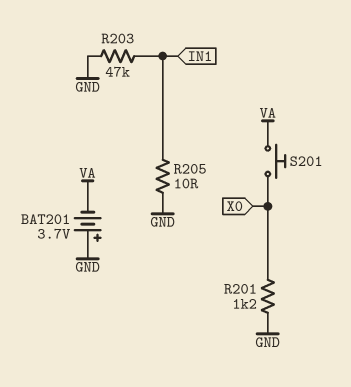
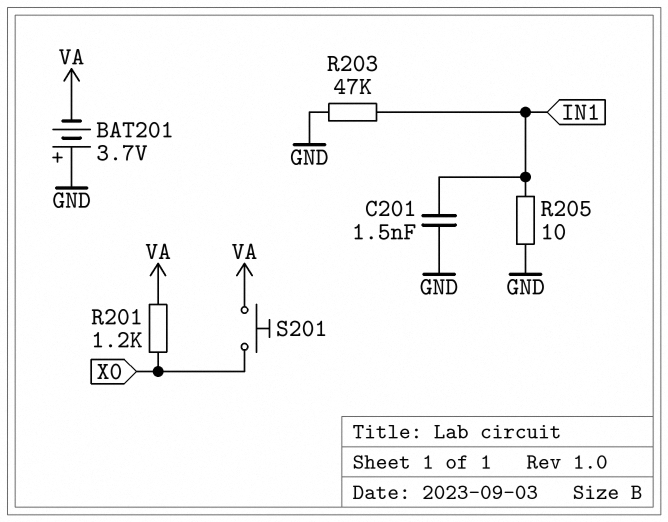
C201: none -> 1.5nF (GND, IN1)
R201: 1.2k (GND, X0) -> 1.2k (VA, X0)

